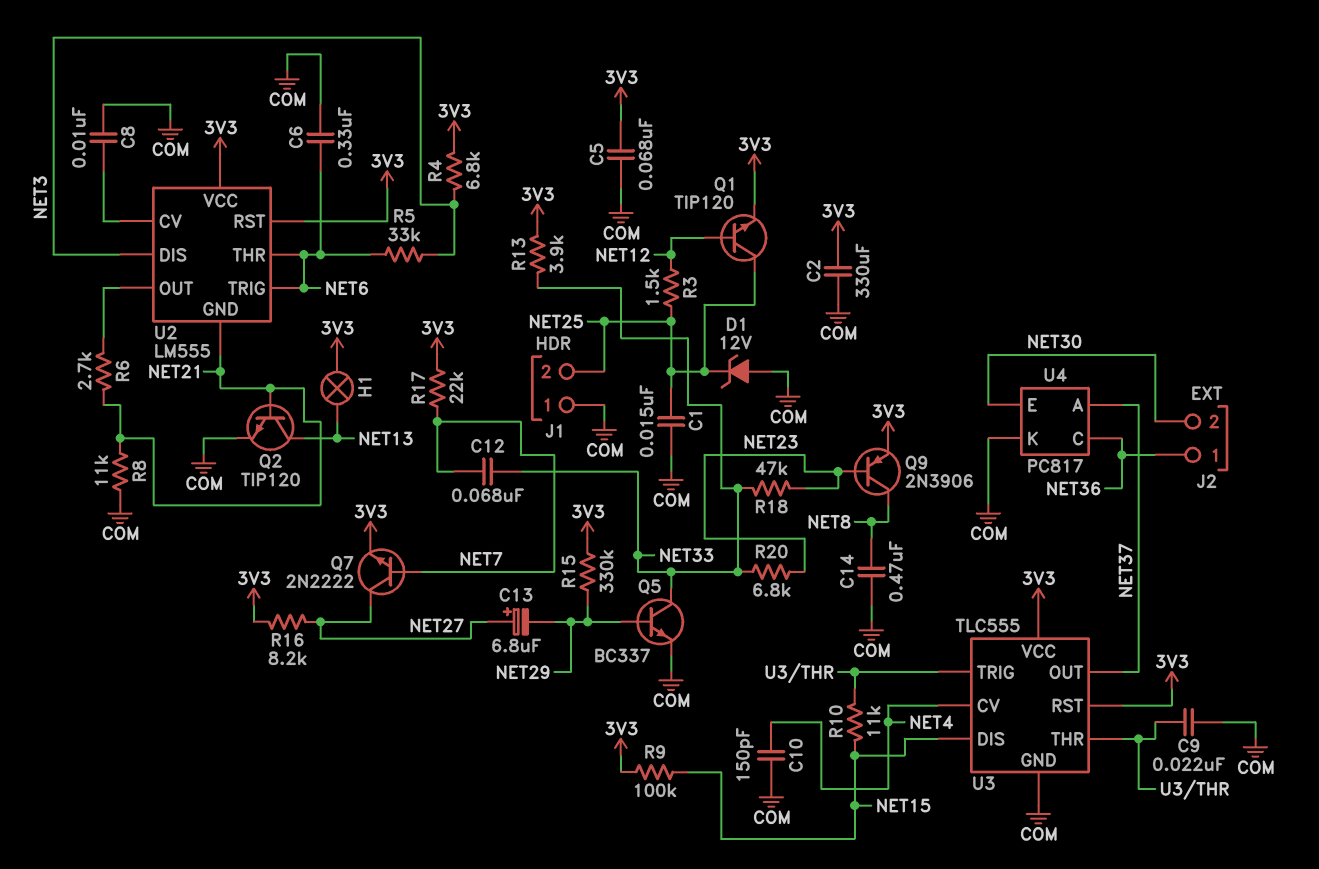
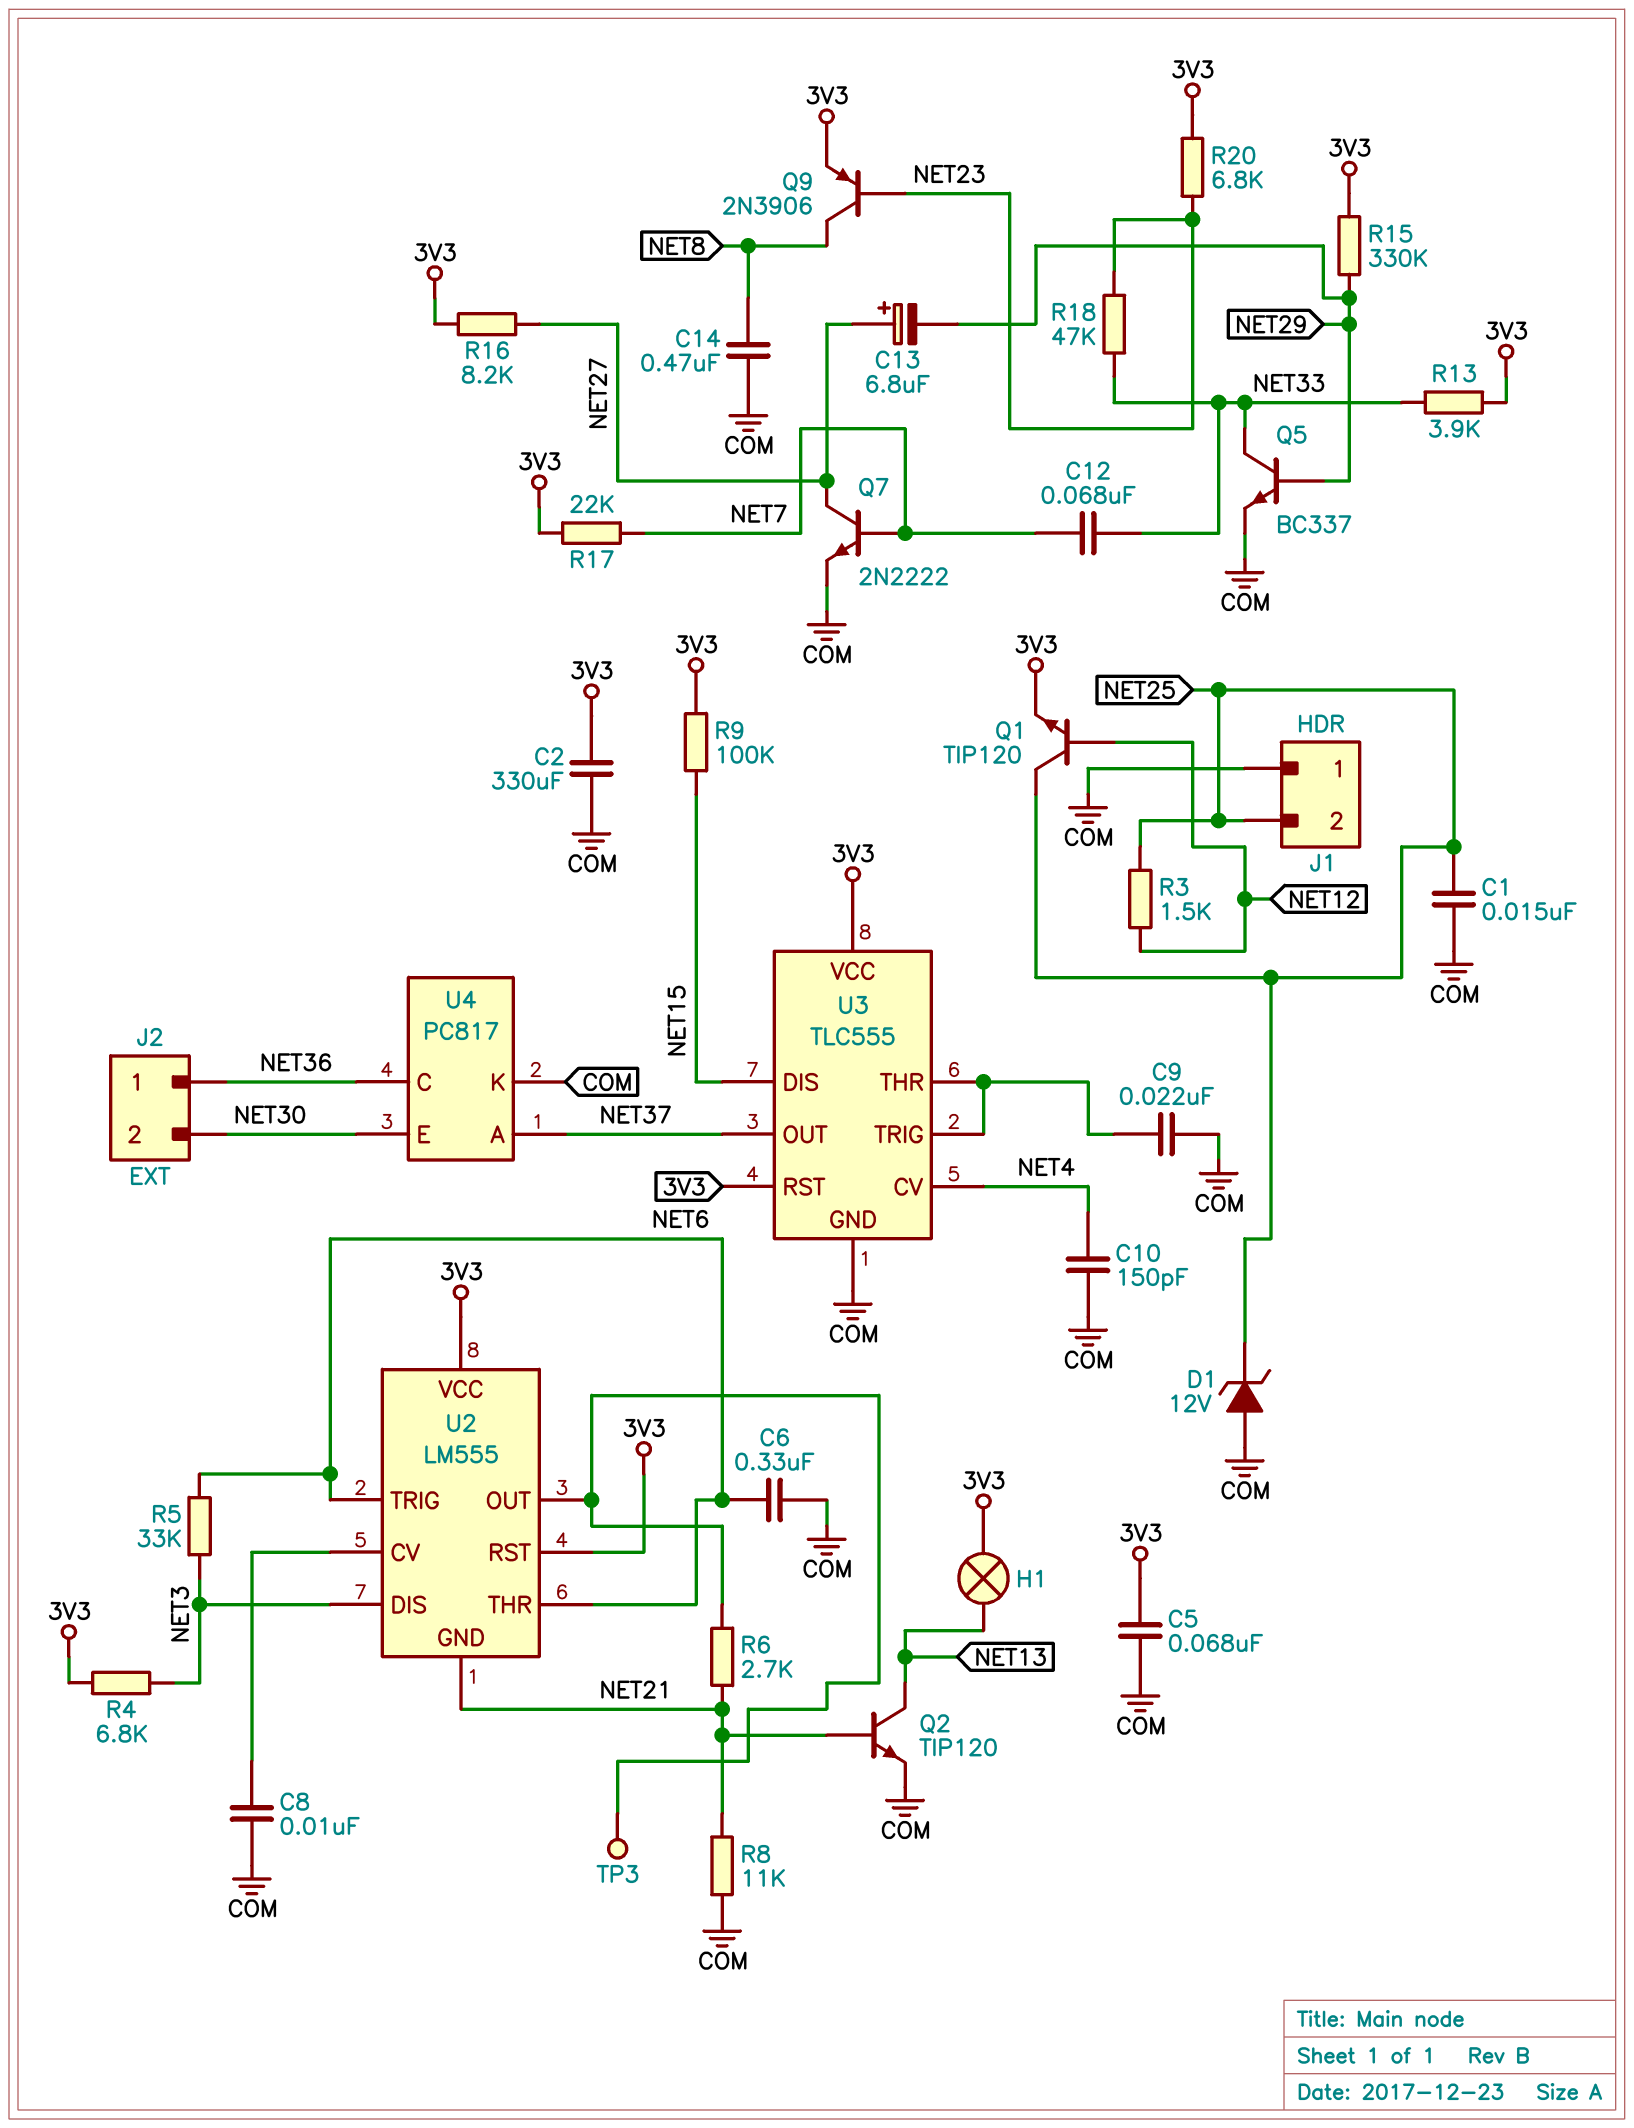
Q7: NPN 2N2222 (B NET7, C NET27, E 3V3) -> NPN 2N2222 (B NET7, C NET27, E COM)
R10: 11k (NET15, U3/THR) -> none
R20: 6.8k (NET23, NET33) -> 6.8k (3V3, NET23)
TP3: none -> test point (U2/OUT)

